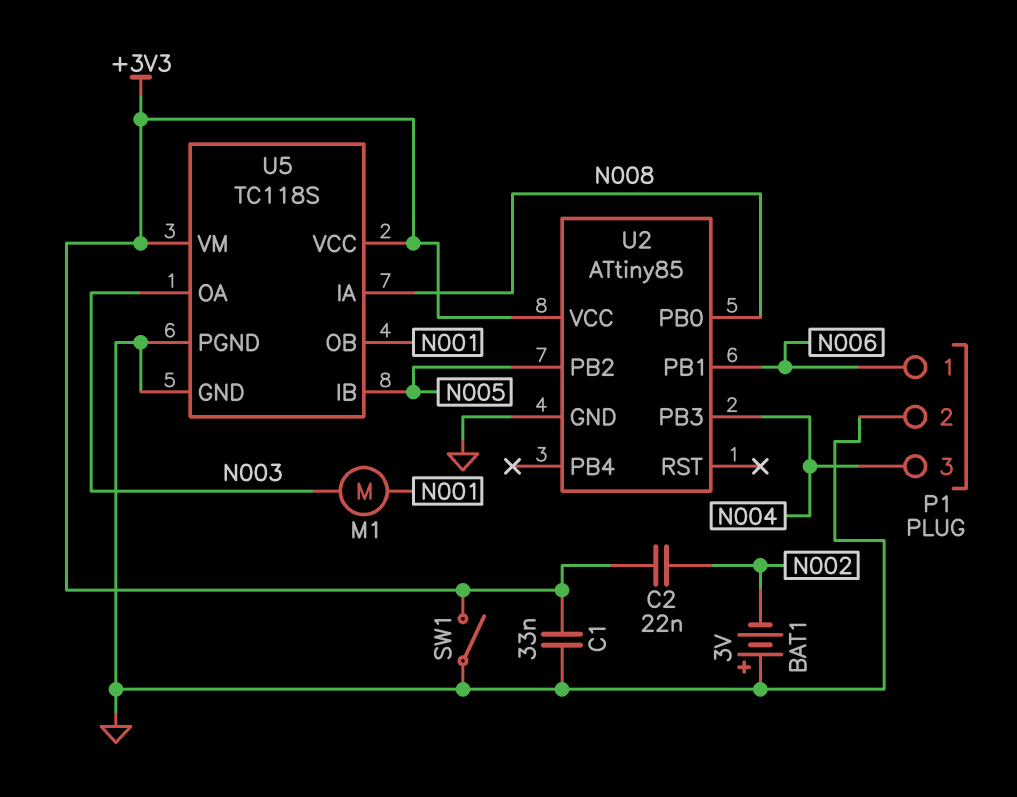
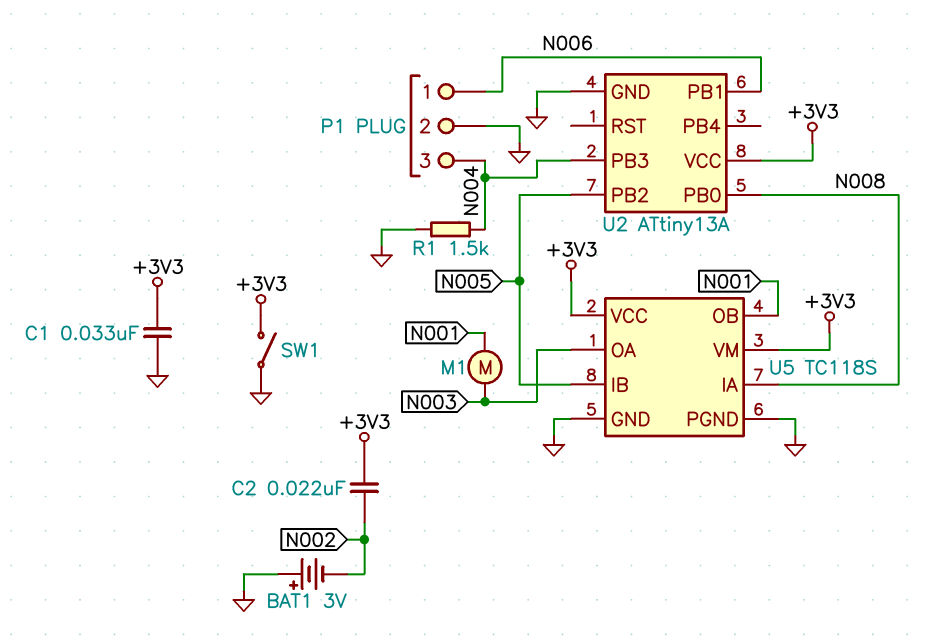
R1: none -> 1.5k (GND, N004)
U2: ATtiny85 -> ATtiny13A

